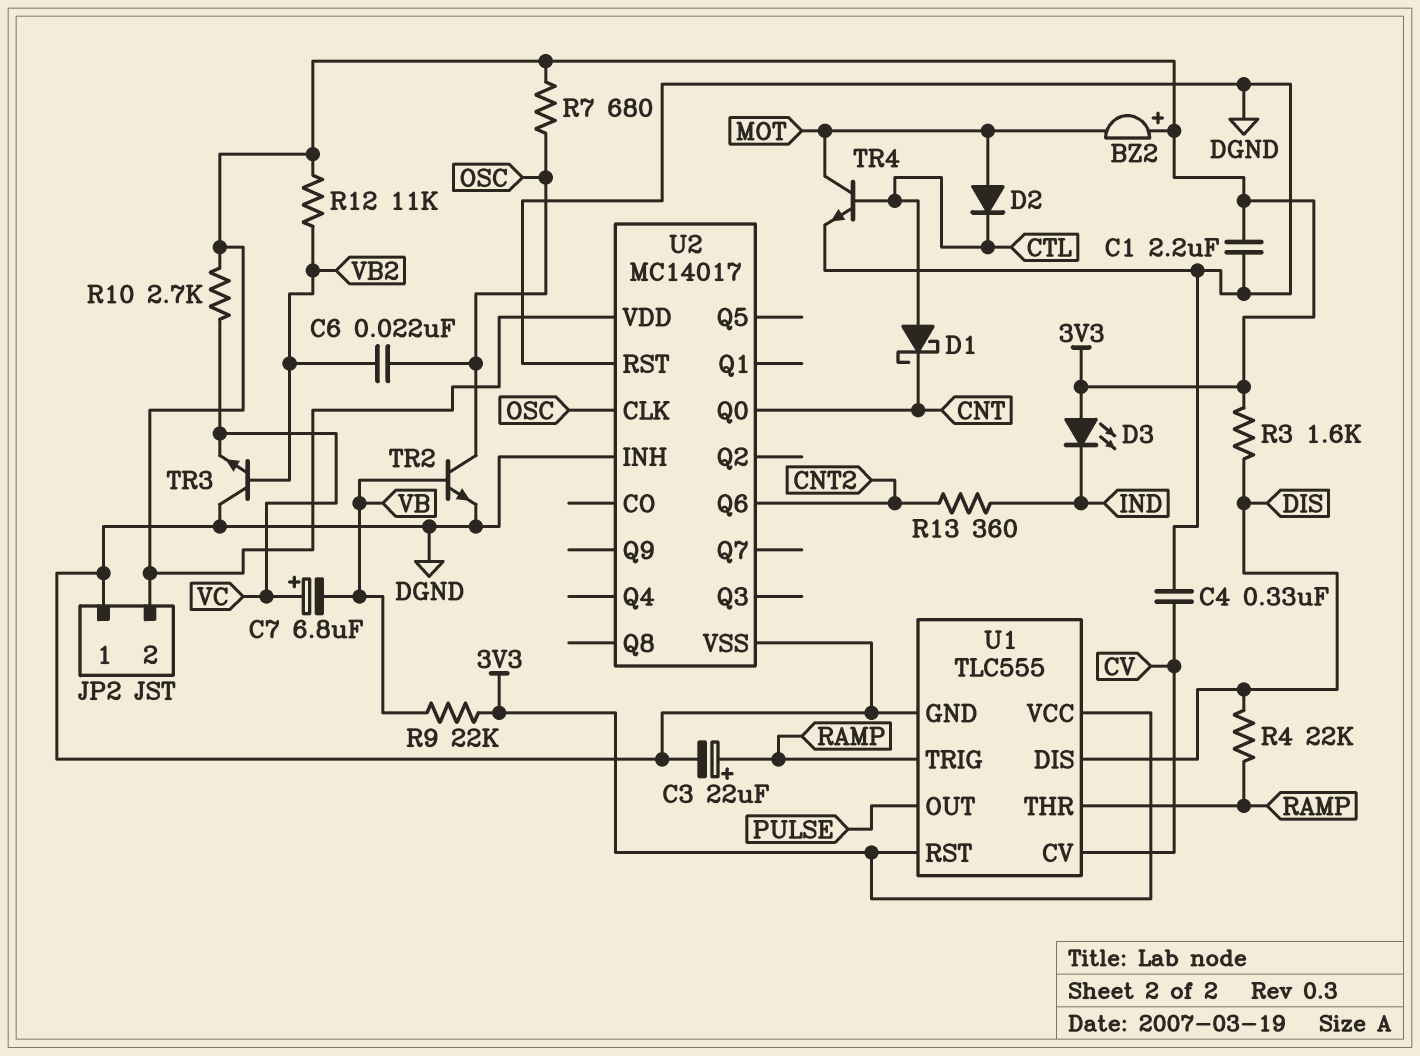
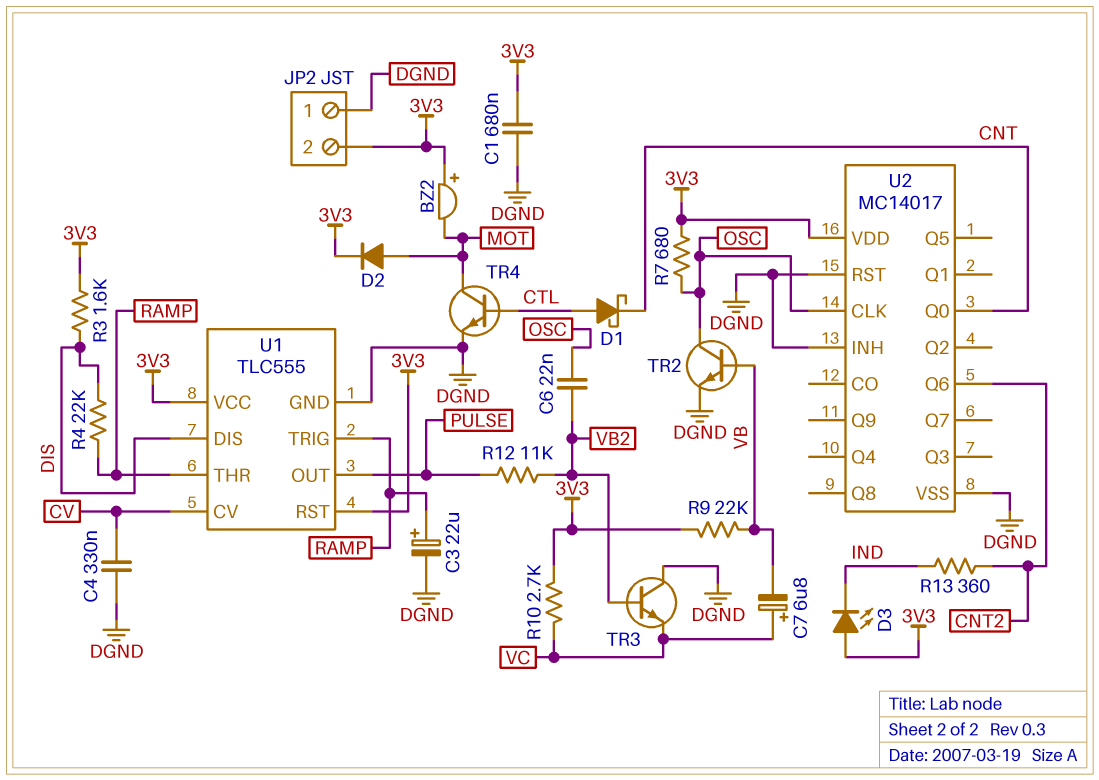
C1: 2.2uF (3V3, DGND) -> 680nF (3V3, DGND)
D2: diode (A MOT, K CTL) -> diode (A MOT, K 3V3)
R12: 11k (3V3, VB2) -> 11k (PULSE, VB2)

